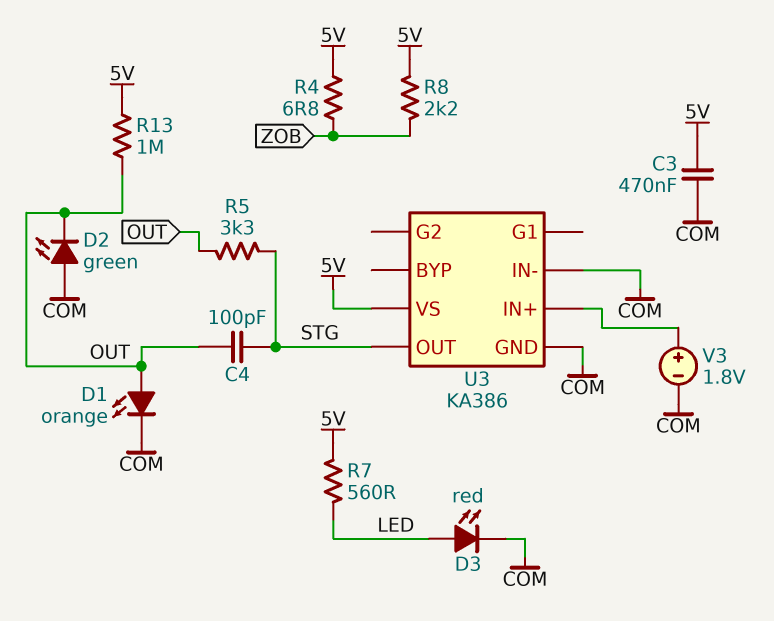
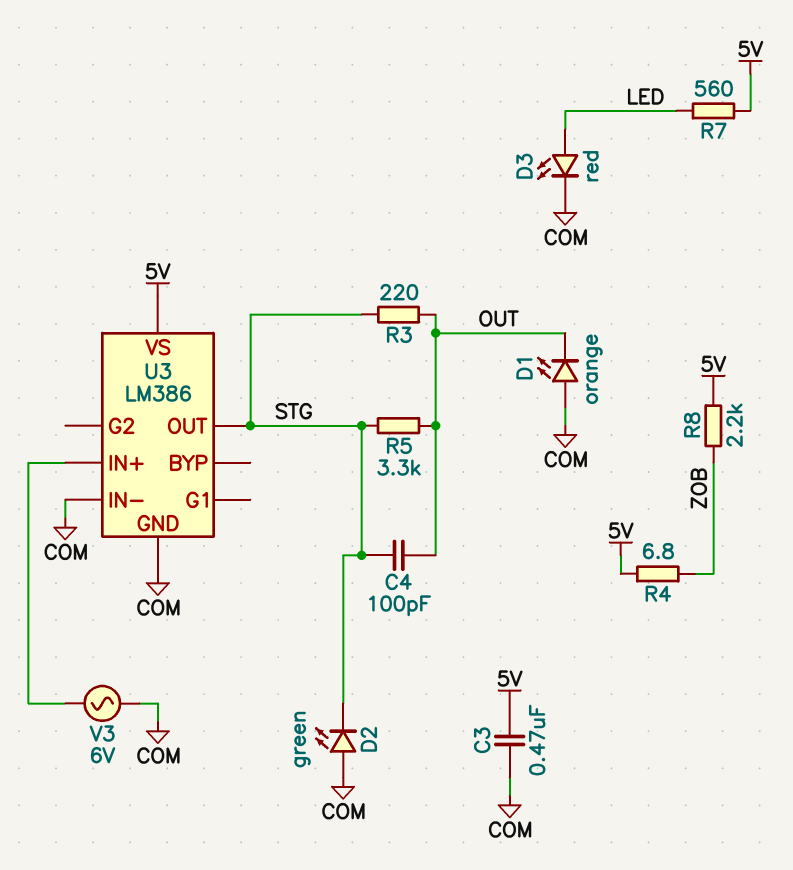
D1: LED orange (A OUT, K COM) -> LED orange (A COM, K OUT)
D2: LED green (A COM, K OUT) -> LED green (A COM, K STG)
R3: none -> 220 (OUT, STG)
R13: 1M (5V, OUT) -> none
U3: KA386 -> LM386
V3: 1.8V (plus U3/IN+, minus COM) -> AC 6V (COM, U3/IN+)

